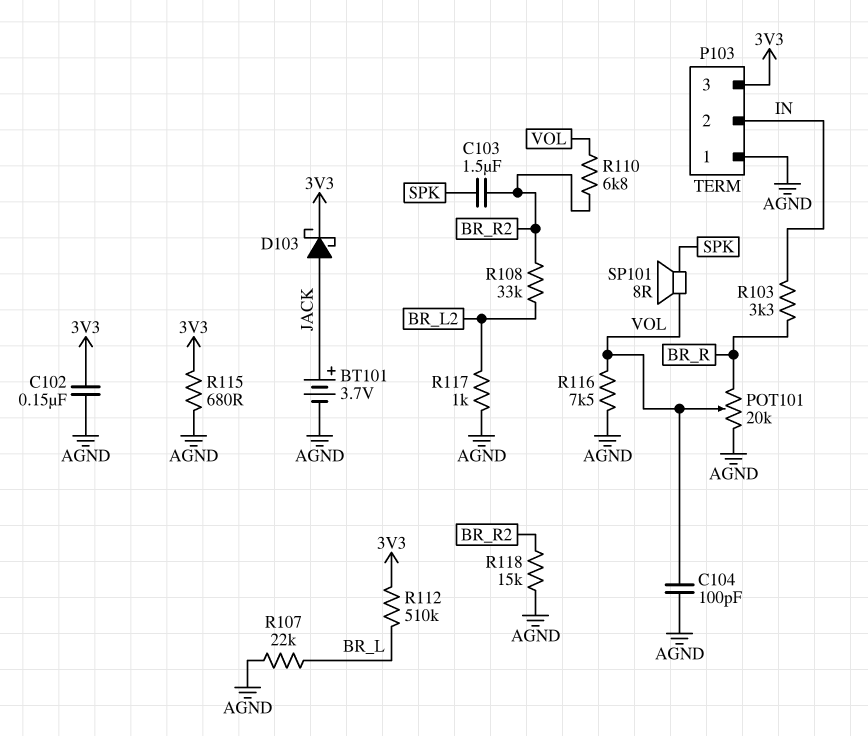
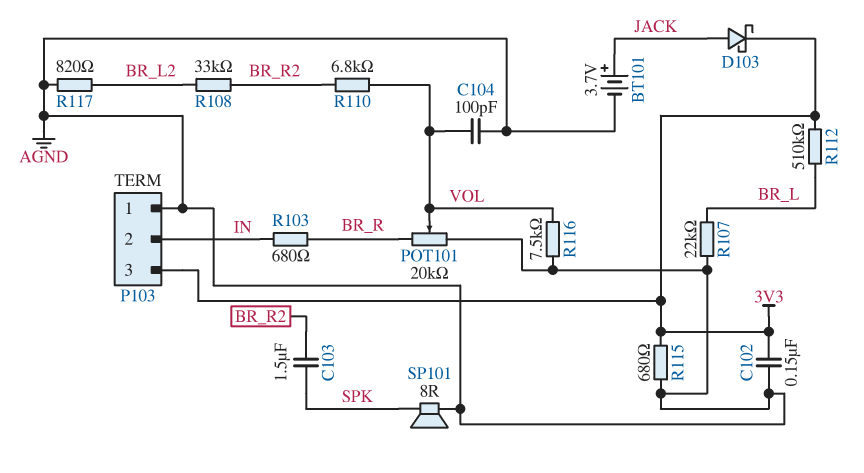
R103: 3.3k (BR_R, IN) -> 680 (BR_R, IN)
R117: 1k (AGND, BR_L2) -> 820 (AGND, BR_L2)
R118: 15k (AGND, BR_R2) -> none
SP101: speaker 8R (SPK, VOL) -> speaker 8R (AGND, SPK)

